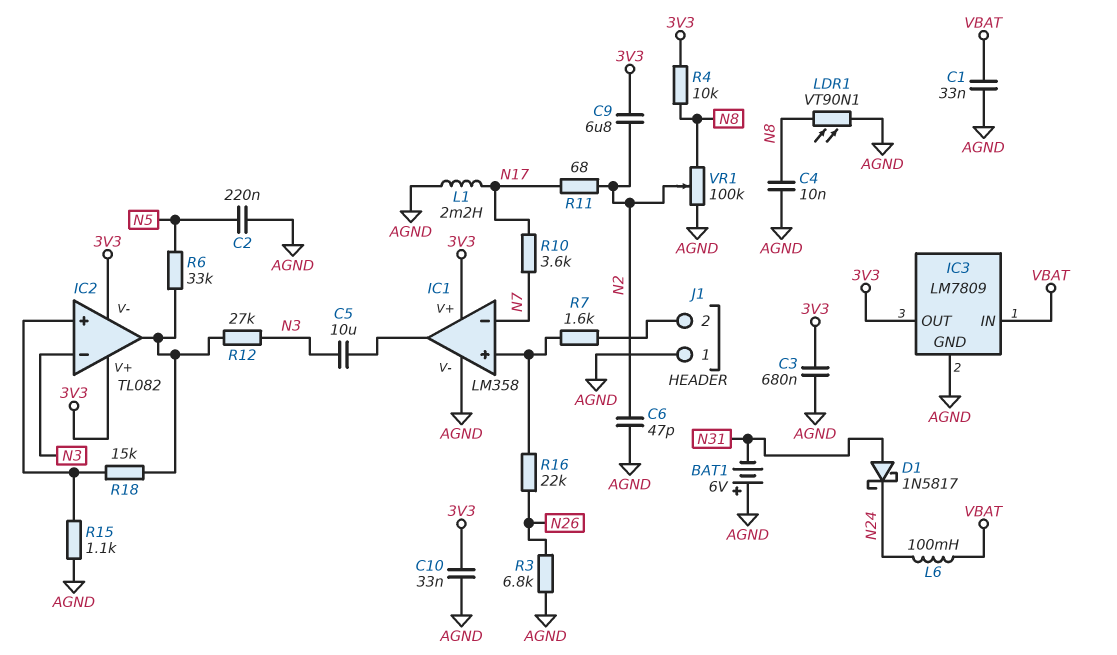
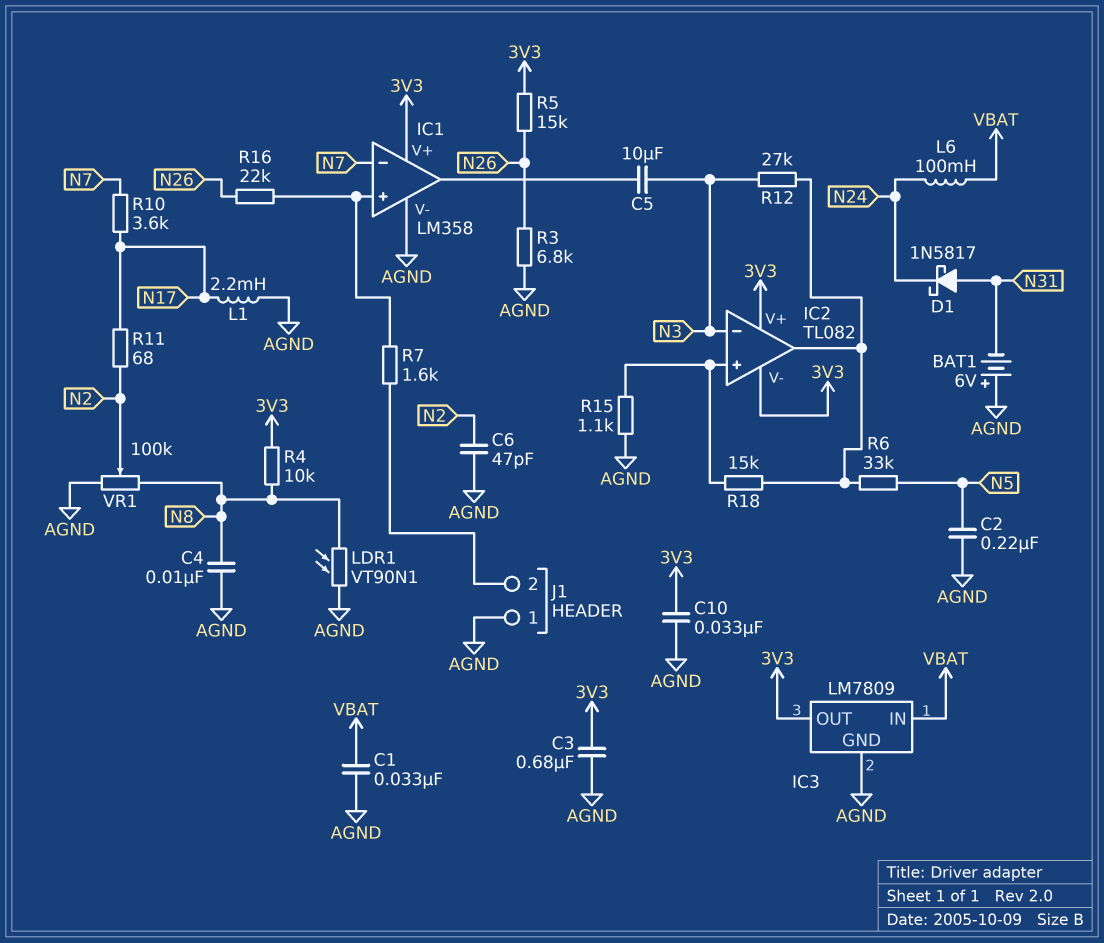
C9: 6.8uF (3V3, N2) -> none
R5: none -> 15k (3V3, N26)

